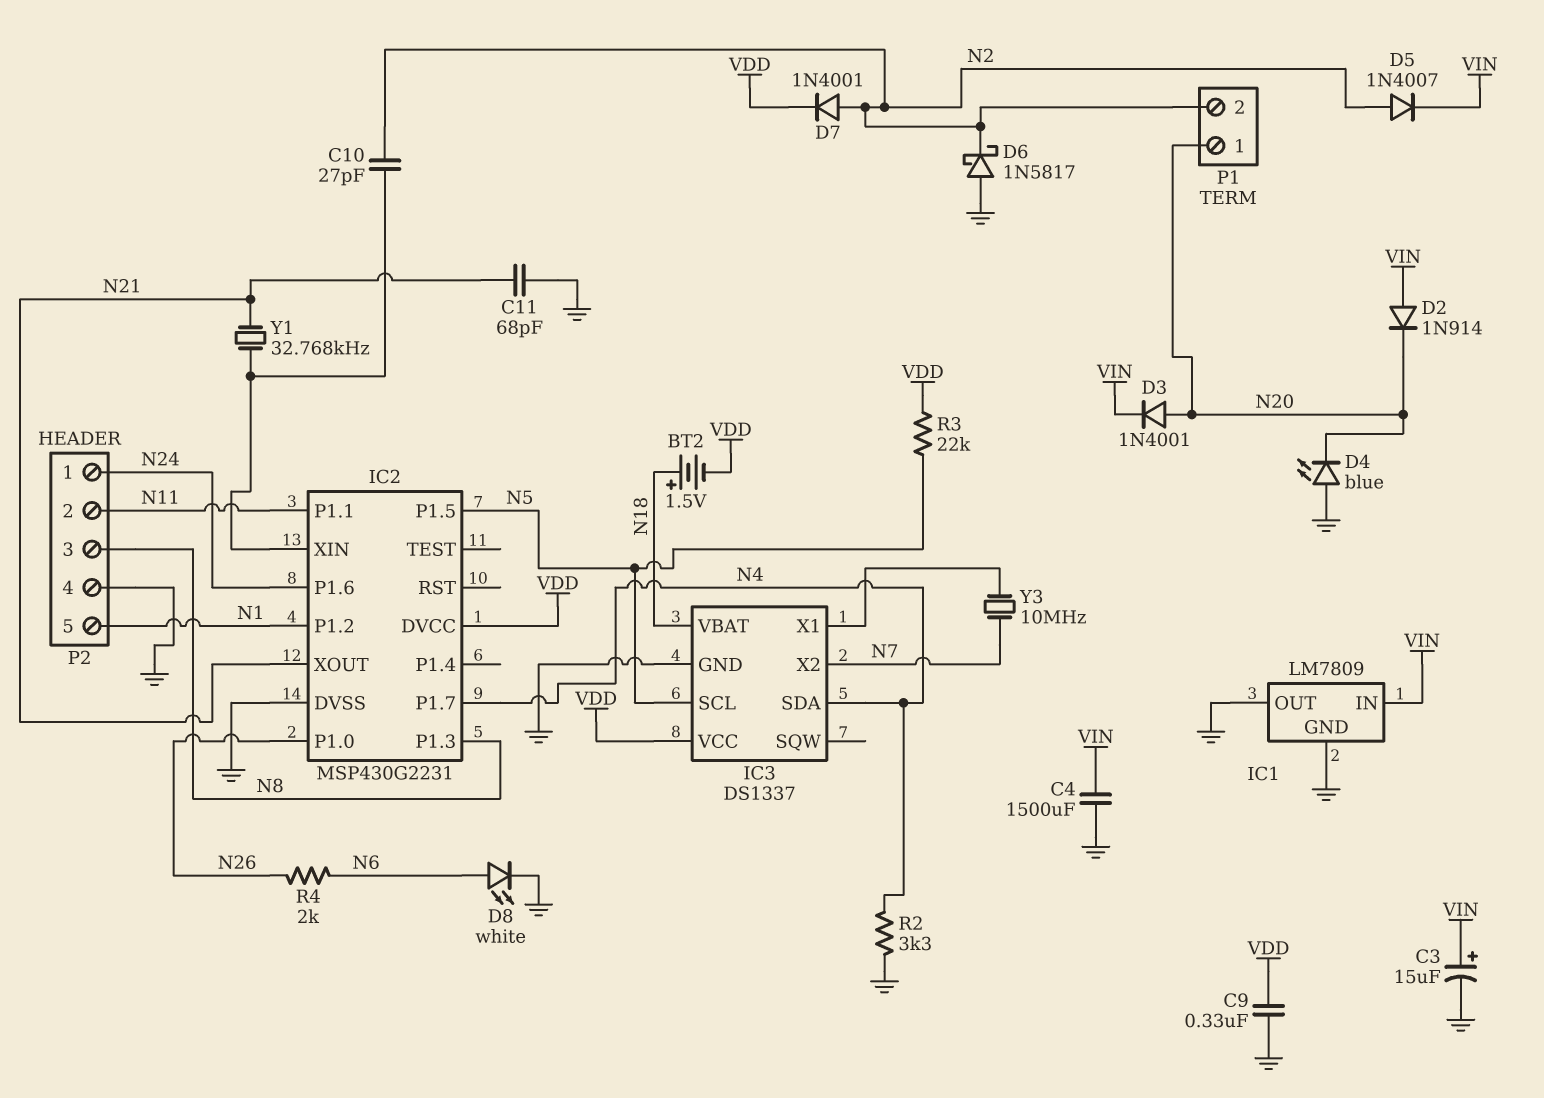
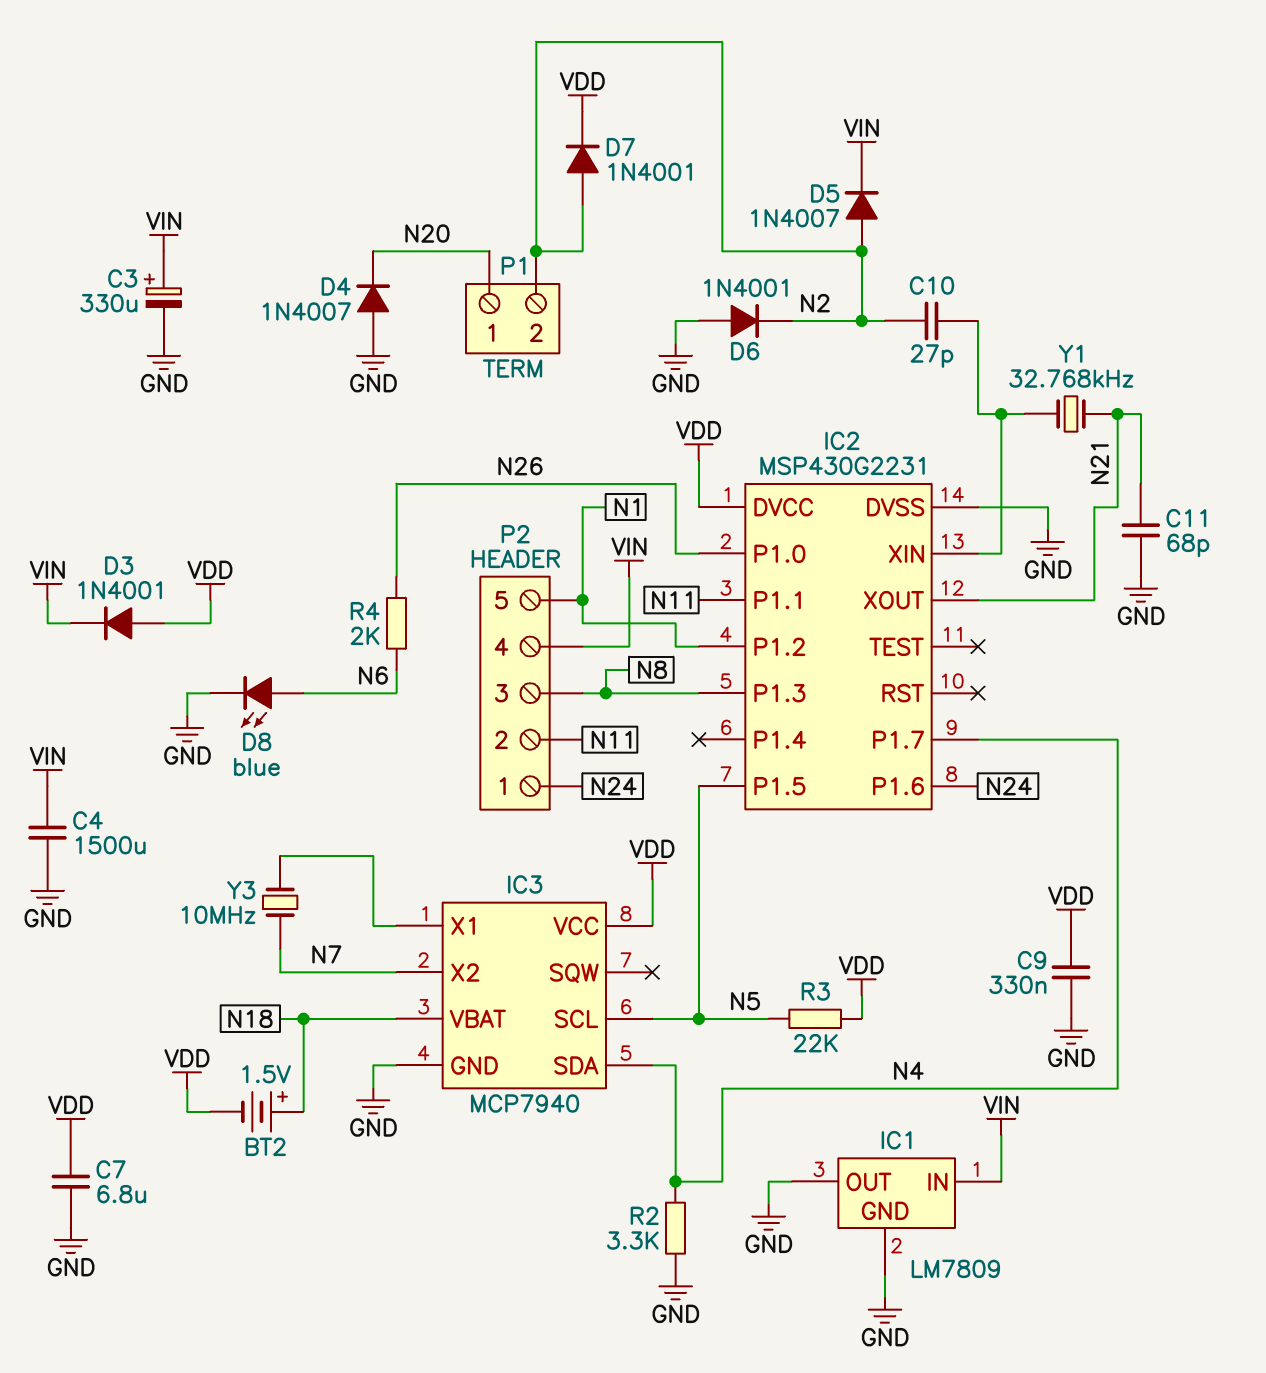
C3: 15uF (plus VIN, minus GND) -> 330uF (plus VIN, minus GND)
C7: none -> 6.8uF (GND, VDD)
D2: diode 1N914 (A VIN, K N20) -> none
D3: diode 1N4001 (A N20, K VIN) -> diode 1N4001 (A VDD, K VIN)
D4: LED blue (A GND, K N20) -> diode 1N4007 (A GND, K N20)
D6: schottky 1N5817 (A GND, K N2) -> diode 1N4001 (A GND, K N2)
D8: LED white (A N6, K GND) -> LED blue (A N6, K GND)
IC3: DS1337 -> MCP7940
P2 pin 4: GND -> VIN

